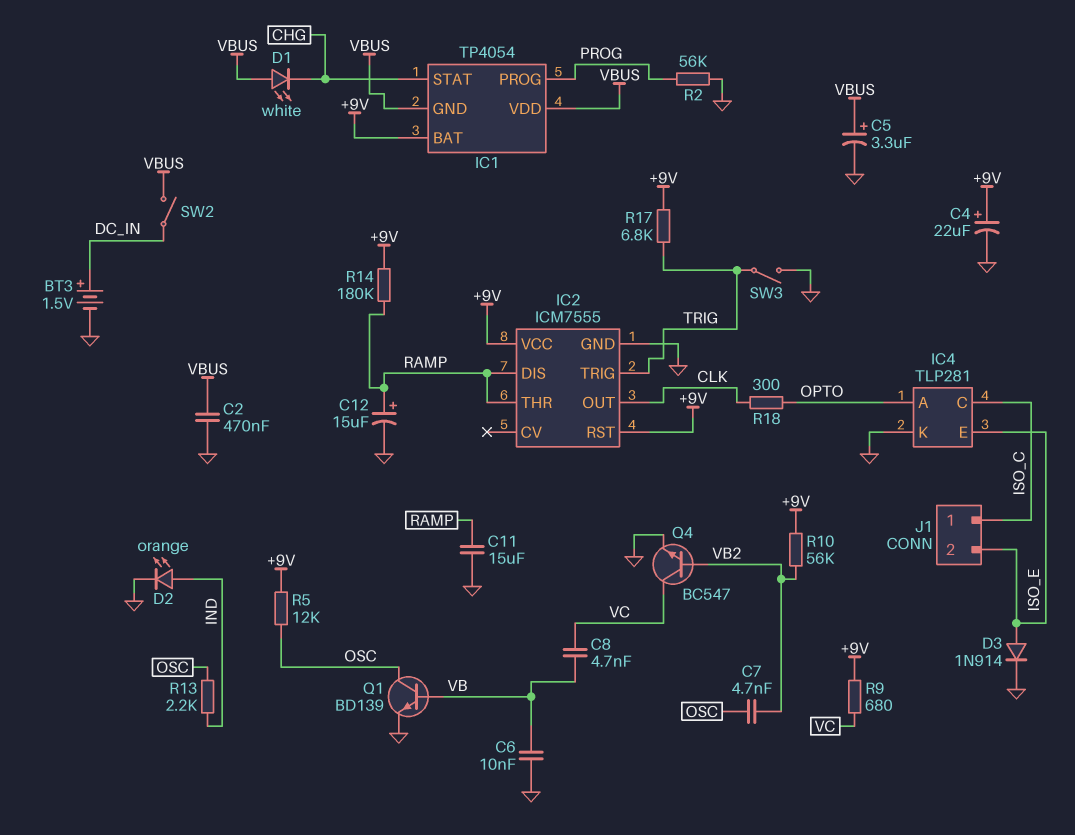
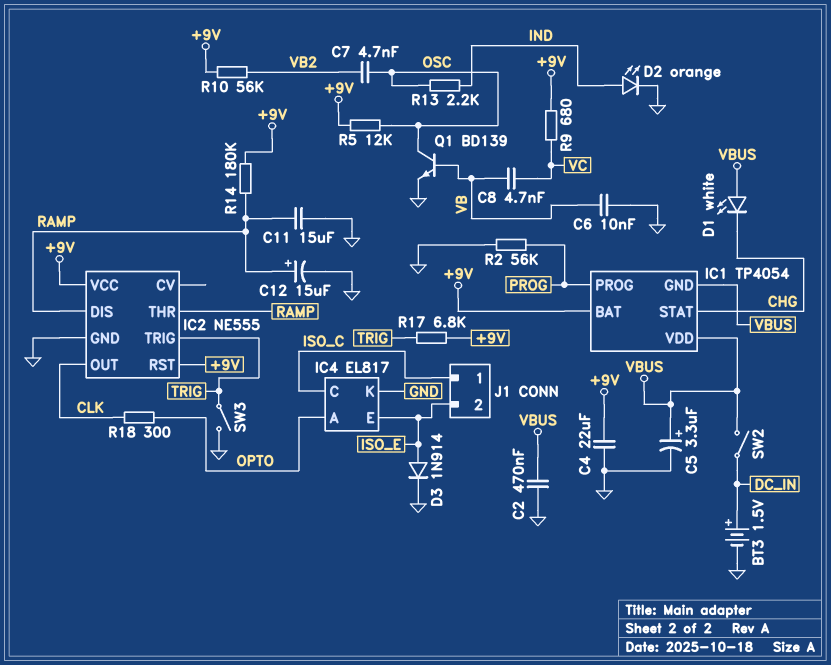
C4: 22uF (plus +9V, minus GND) -> 22uF (+9V, GND)
IC2: ICM7555 -> NE555
IC4: TLP281 -> EL817
Q4: NPN BC547 (B VB2, C VC, E GND) -> none

